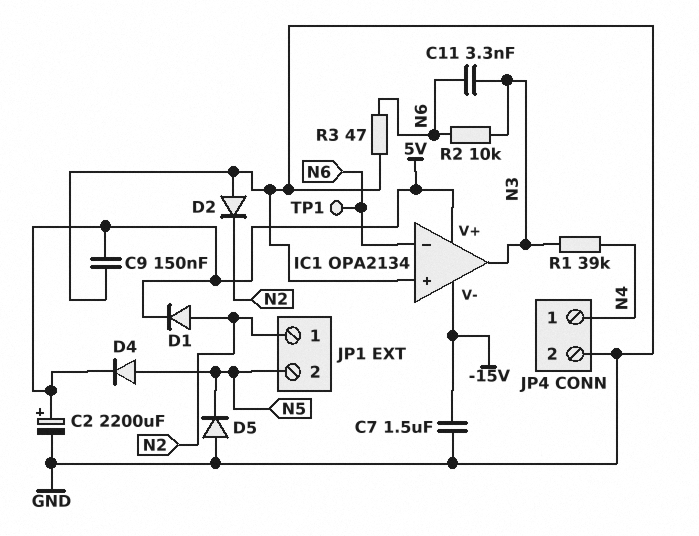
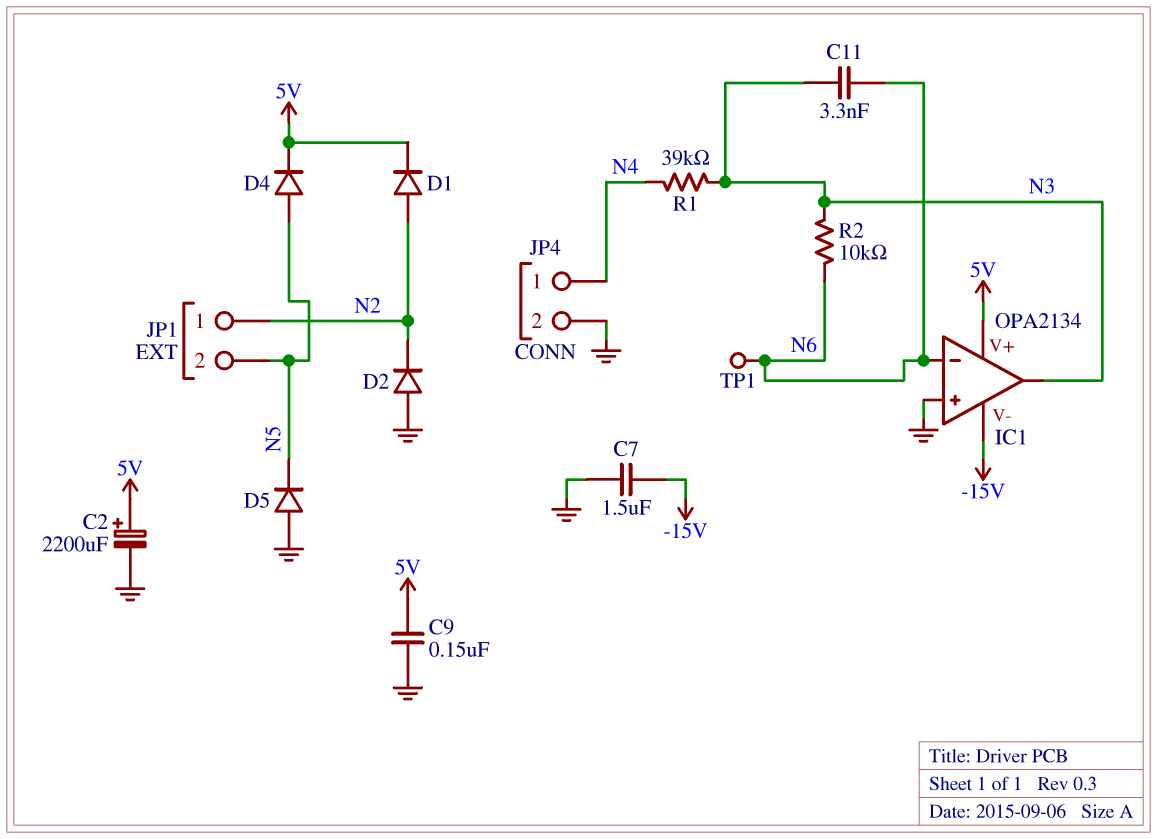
R3: 47 (GND, N6) -> none

